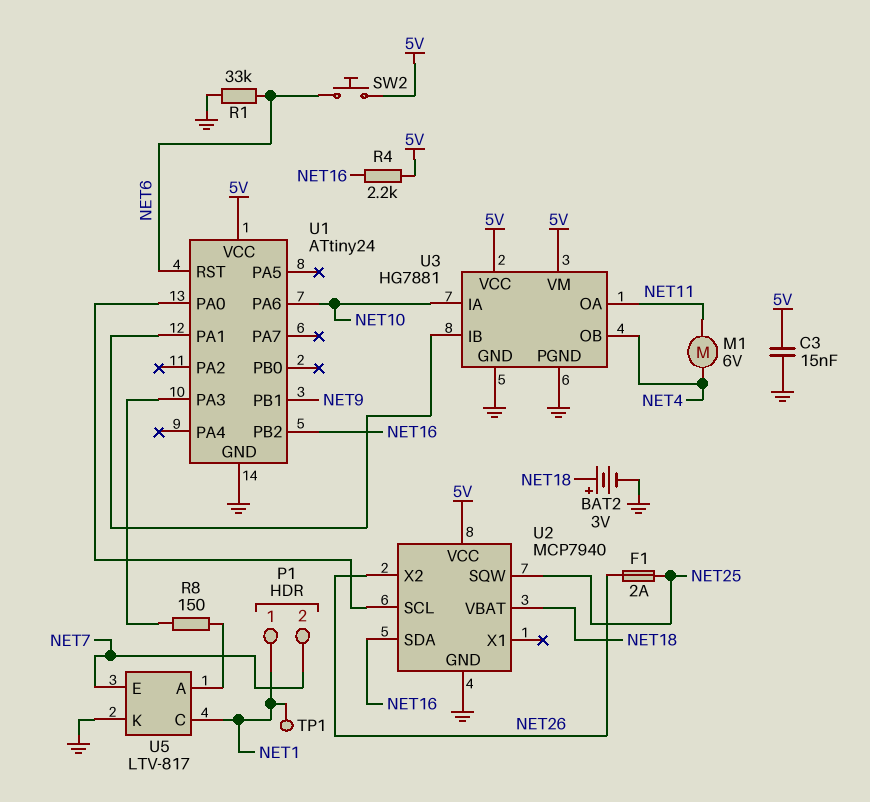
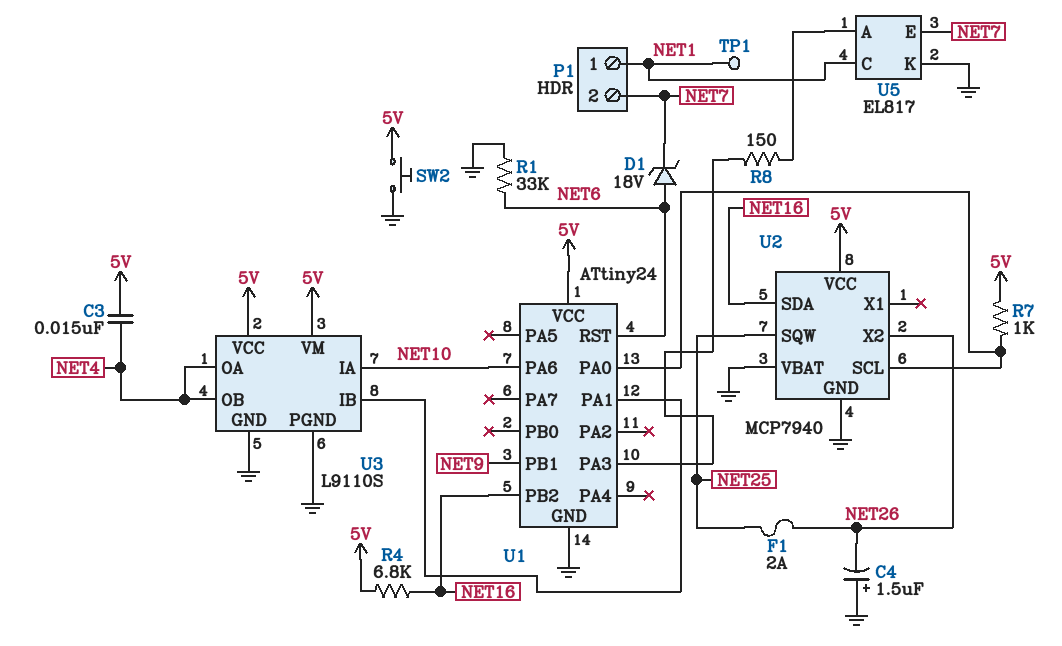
BAT2: 3V (plus NET18, minus GND) -> none
C3: 15nF (5V, GND) -> 15nF (5V, NET4)
C4: none -> 1.5uF (plus GND, minus NET26)
D1: none -> zener 18V (A NET6, K NET7)
M1: motor 6V (NET4, NET11) -> none
R4: 2.2k (5V, NET16) -> 6.8k (5V, NET16)
R7: none -> 1k (5V, U1/PA0)
SW2: button (5V, NET6) -> button (5V, GND)
U2 pin VBAT: NET18 -> GND
U3: HG7881 -> L9110S
U3 pin OA: NET11 -> NET4
U5: LTV-817 -> EL817

